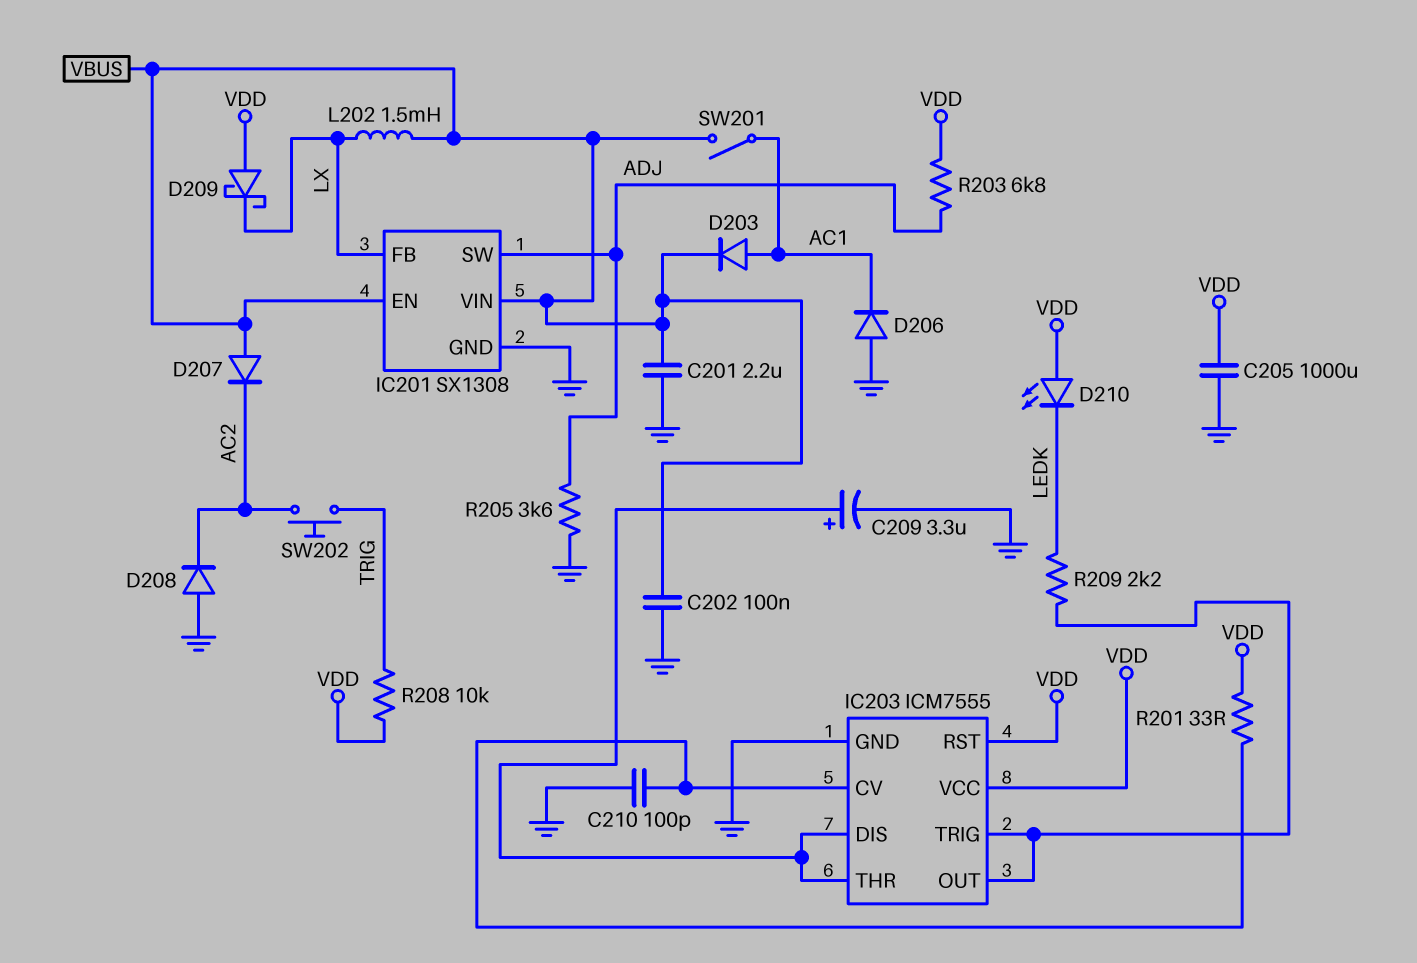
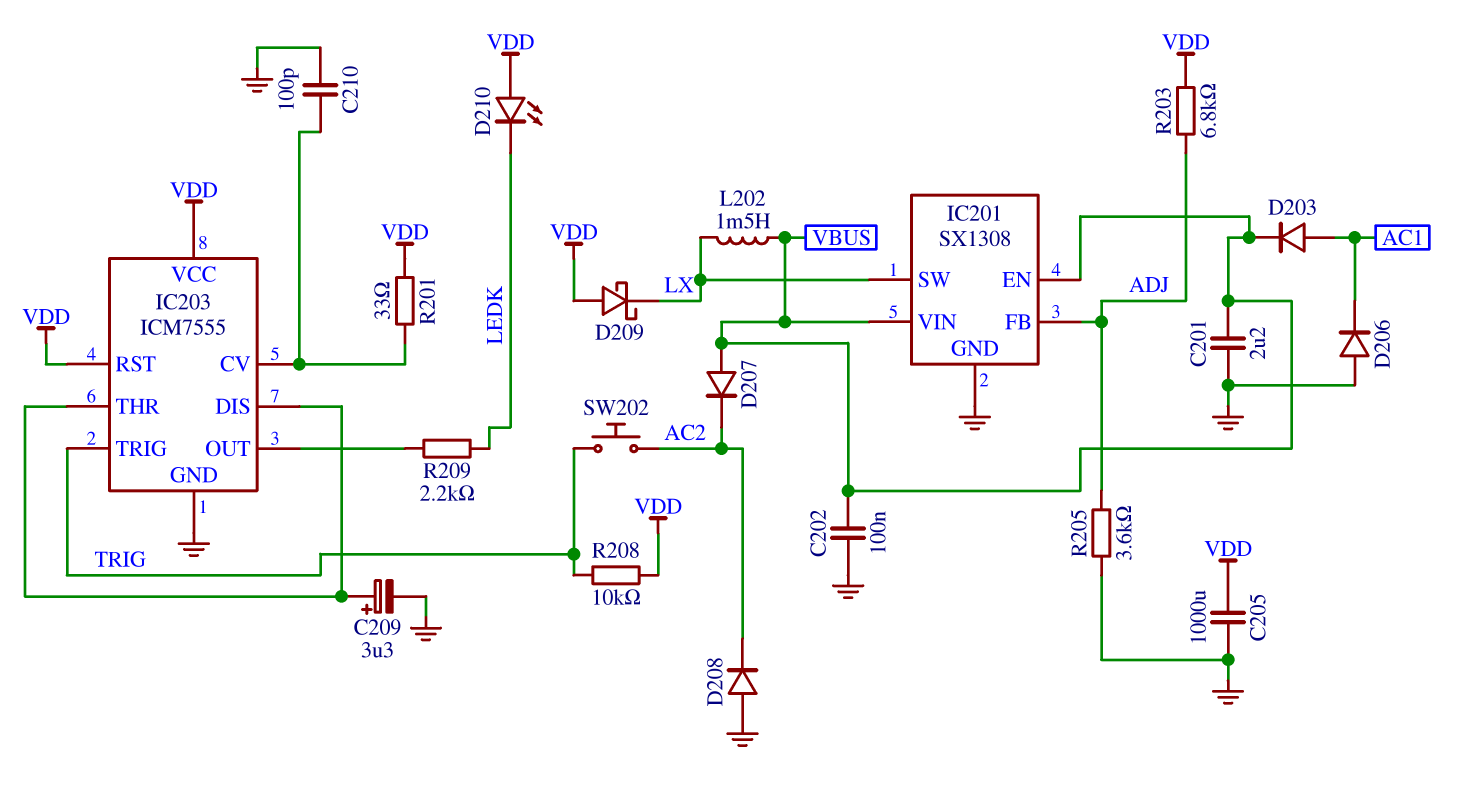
IC201 pin FB: LX -> ADJ
IC201 pin SW: ADJ -> LX
IC203 pin TRIG: IC203/OUT -> TRIG
SW201: switch (AC1, VBUS) -> none

